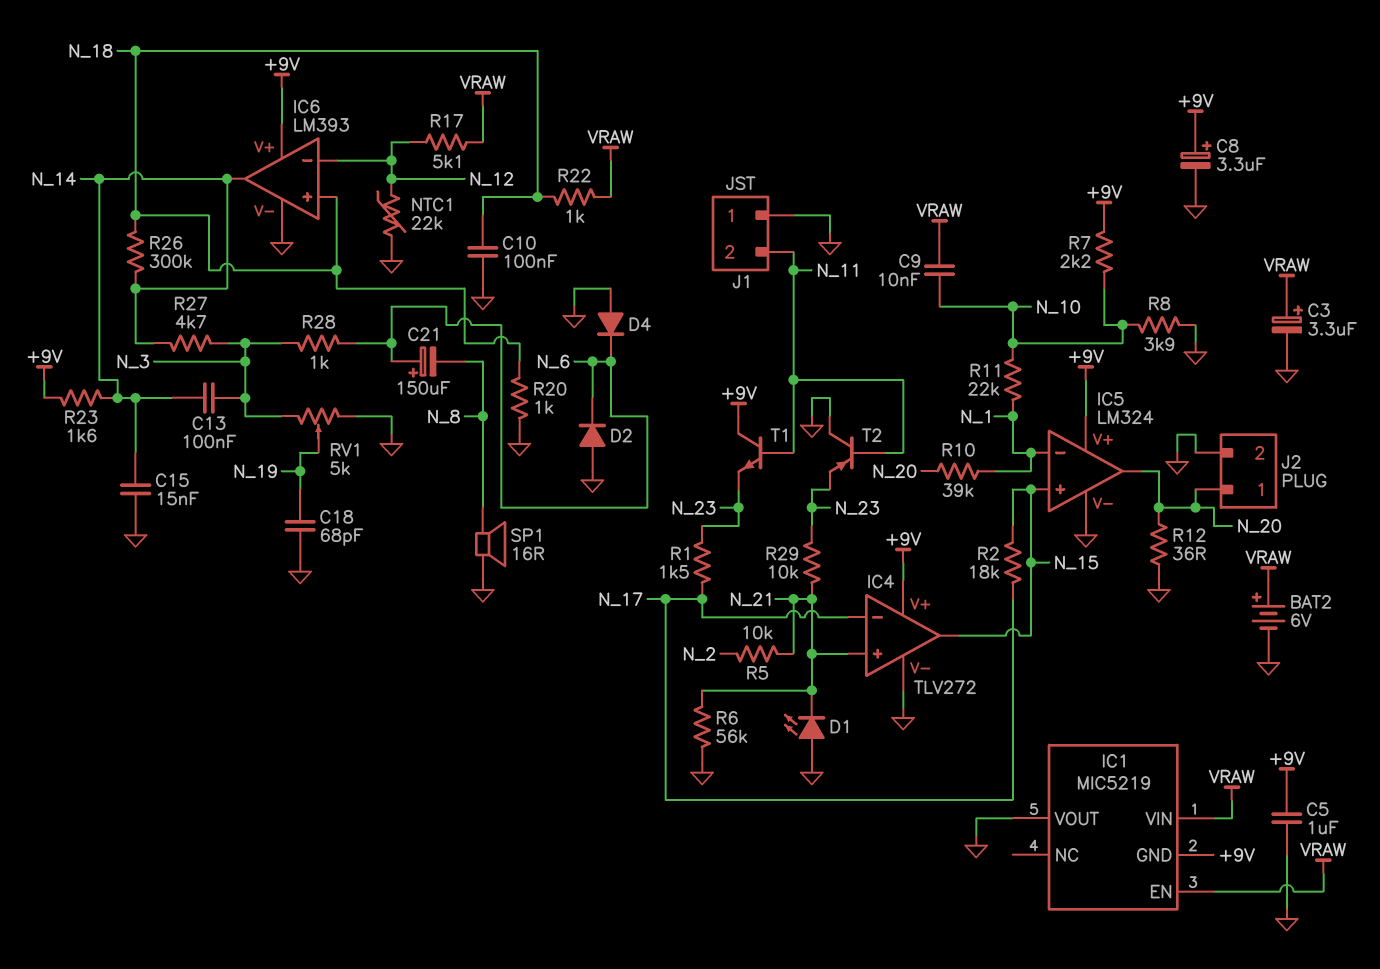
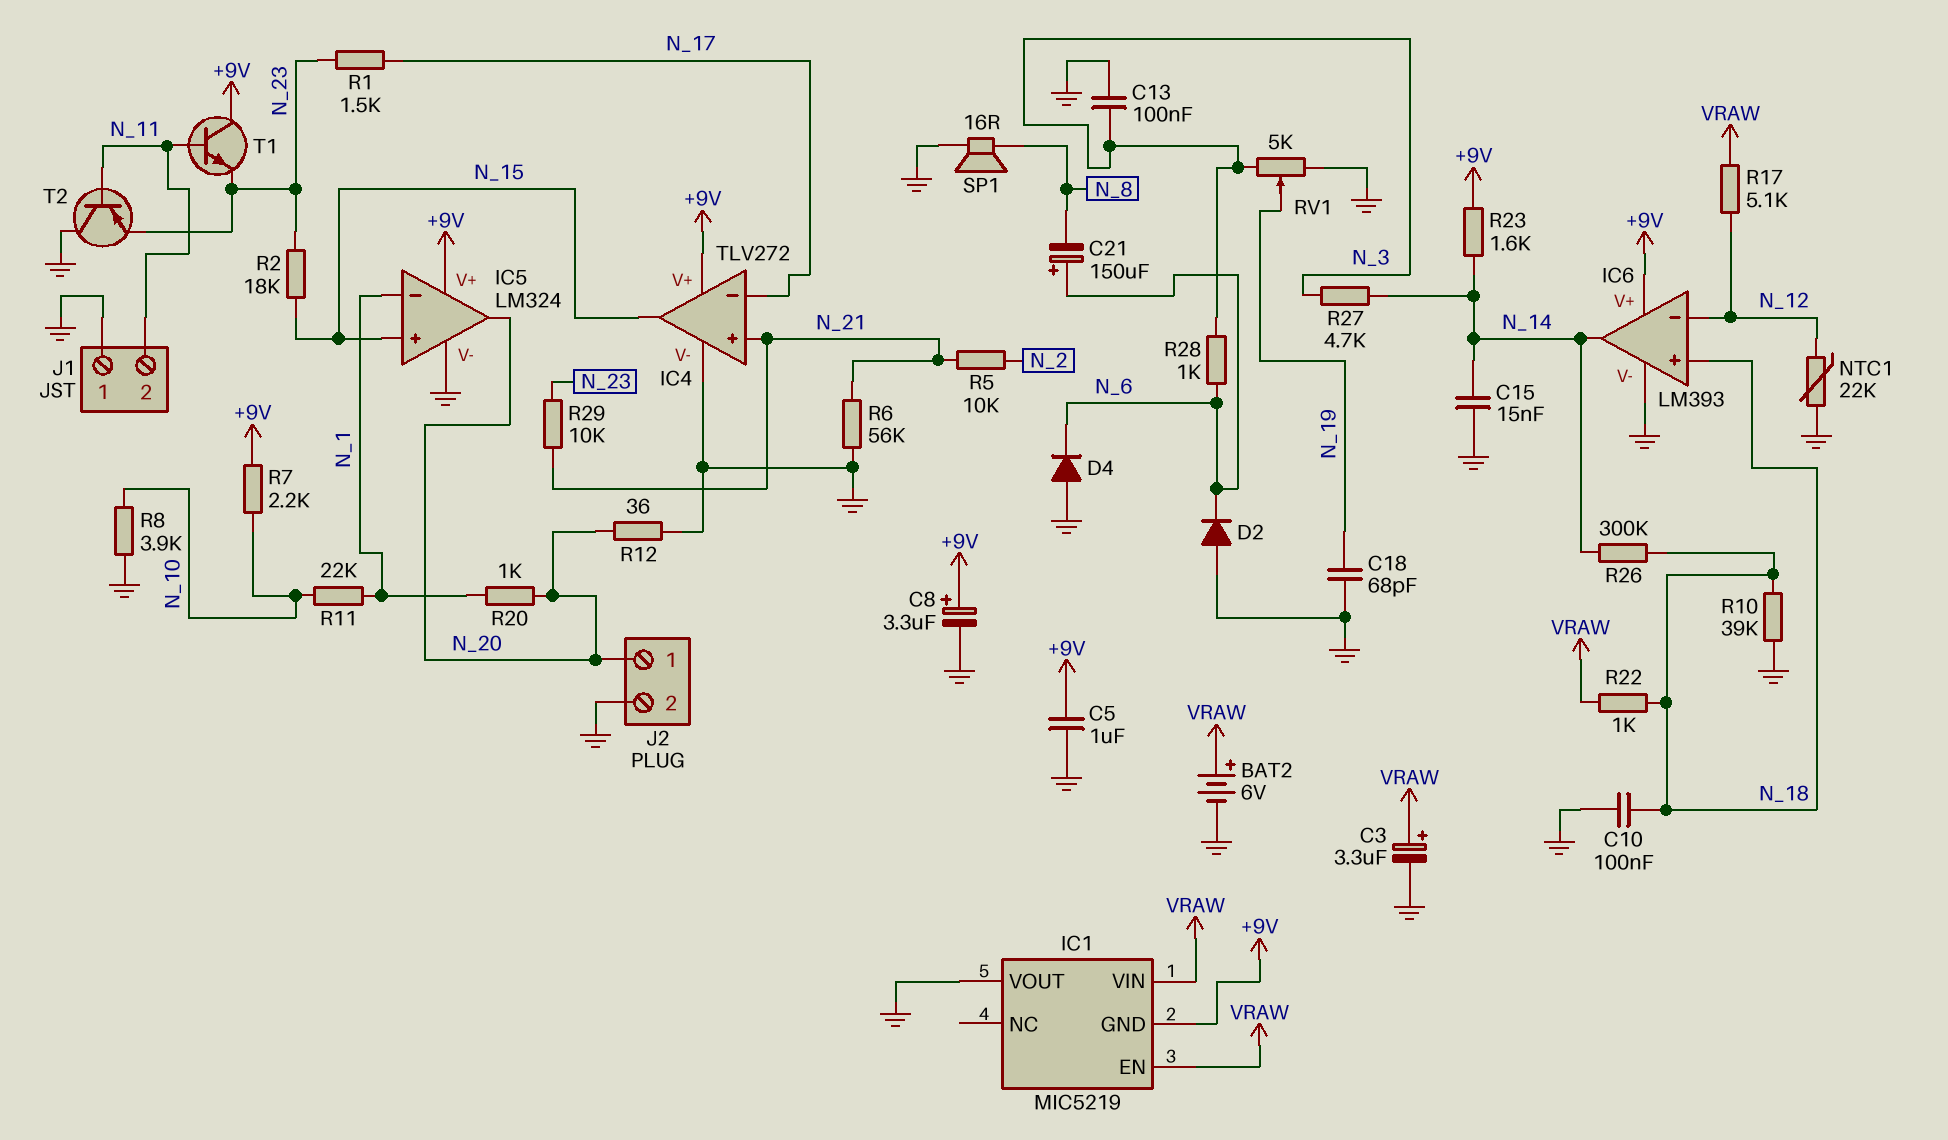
C9: 10nF (N_10, VRAW) -> none
C13: 100nF (N_3, N_14) -> 100nF (GND, N_3)
D1: LED (A GND, K N_21) -> none
R2: 18k (N_15, N_17) -> 18k (N_15, N_23)
R10: 39k (N_1, N_20) -> 39k (GND, N_18)
R20: 1k (GND, N_18) -> 1k (N_1, N_20)

